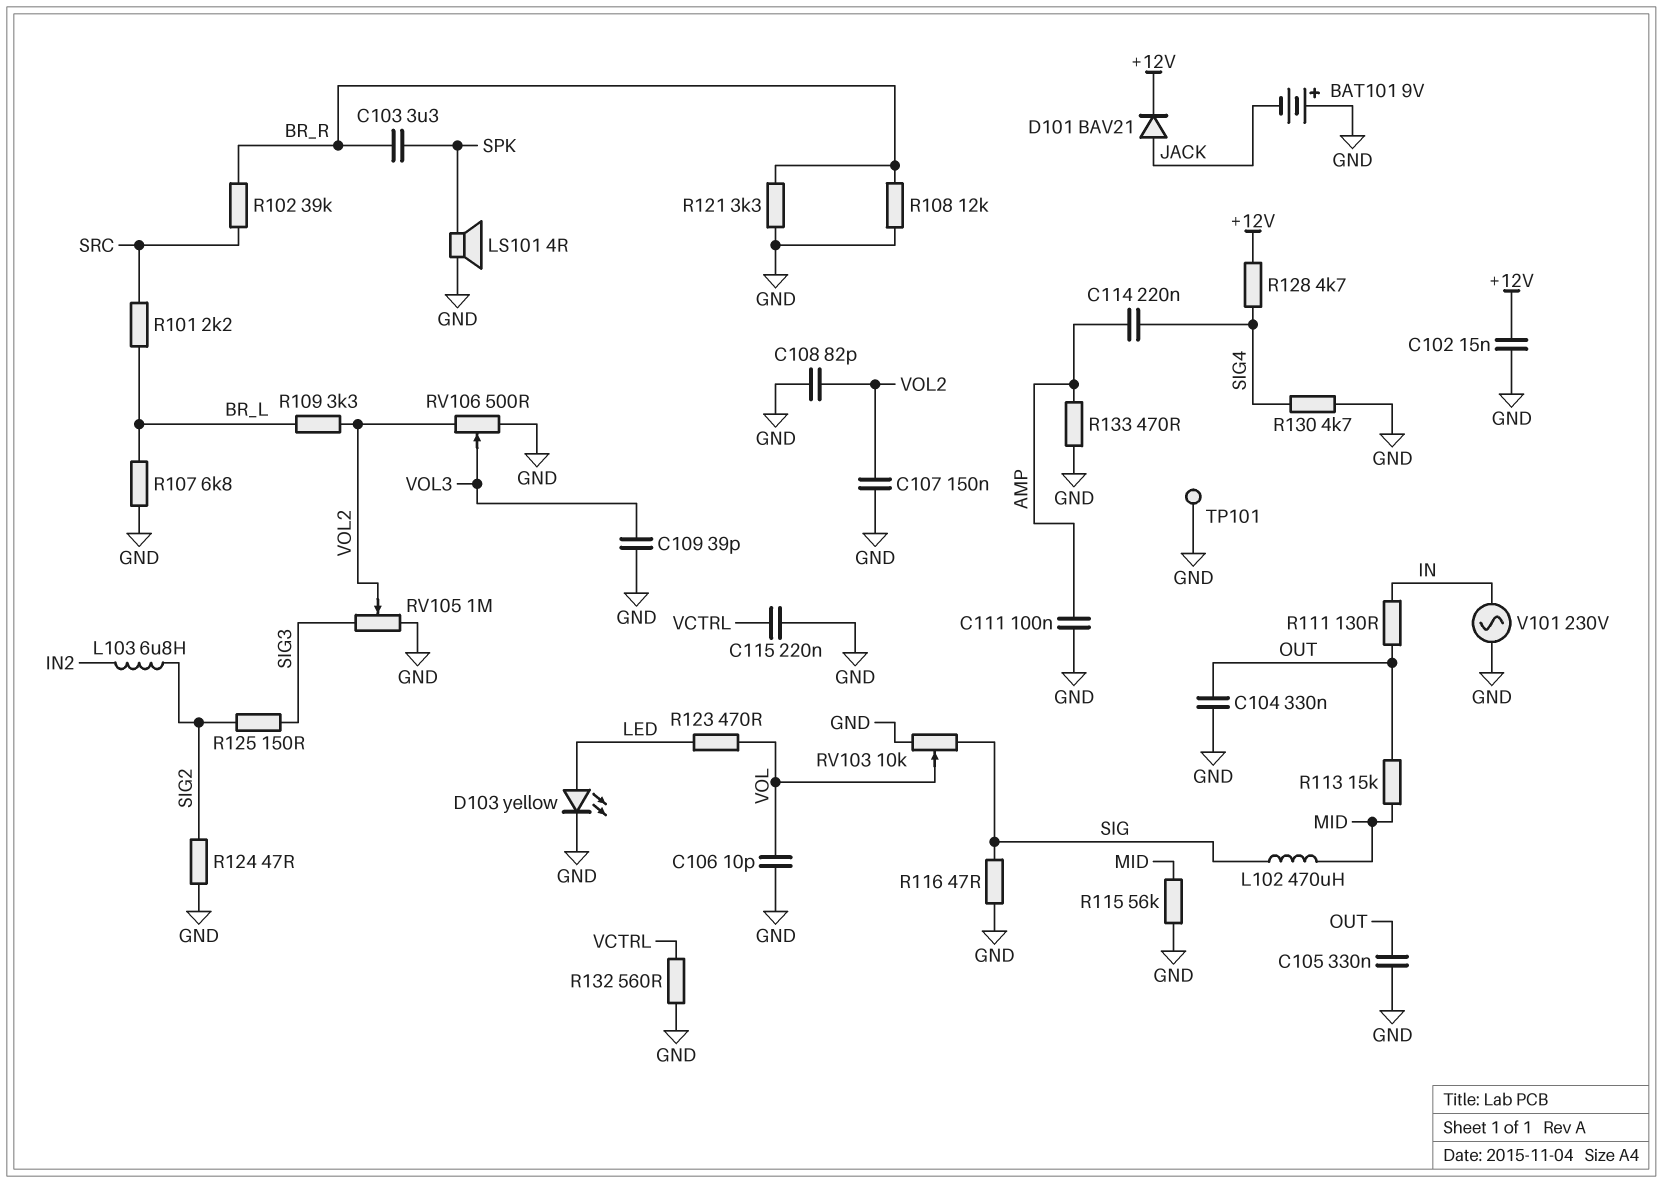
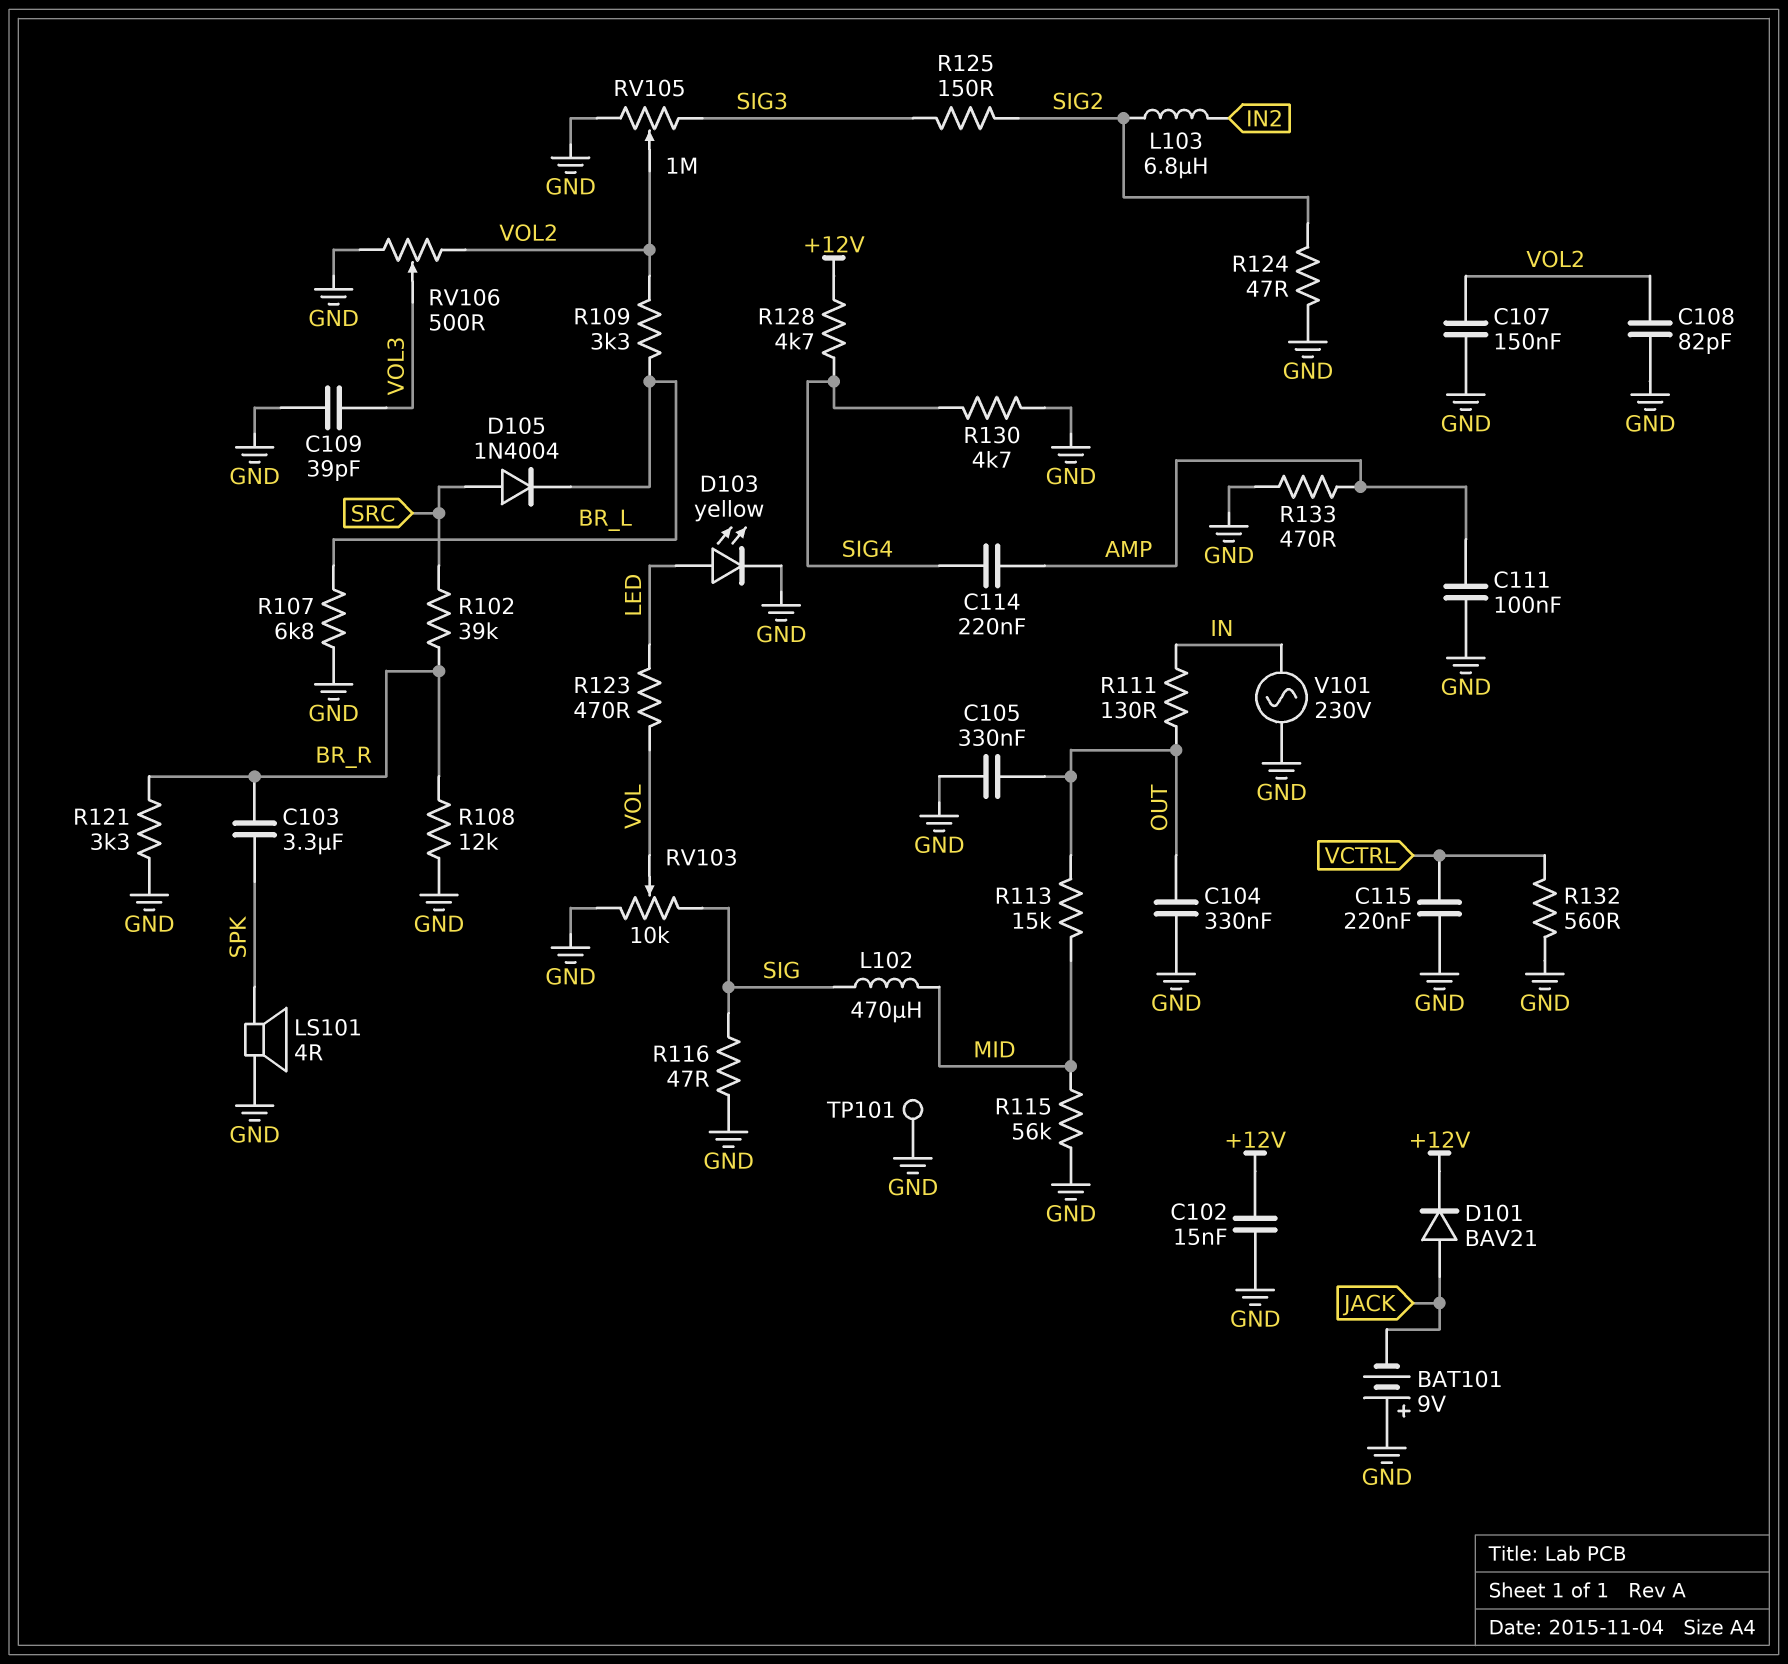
C106: 10pF (GND, VOL) -> none
D105: none -> diode 1N4004 (A SRC, K BR_L)
R101: 2.2k (BR_L, SRC) -> none

